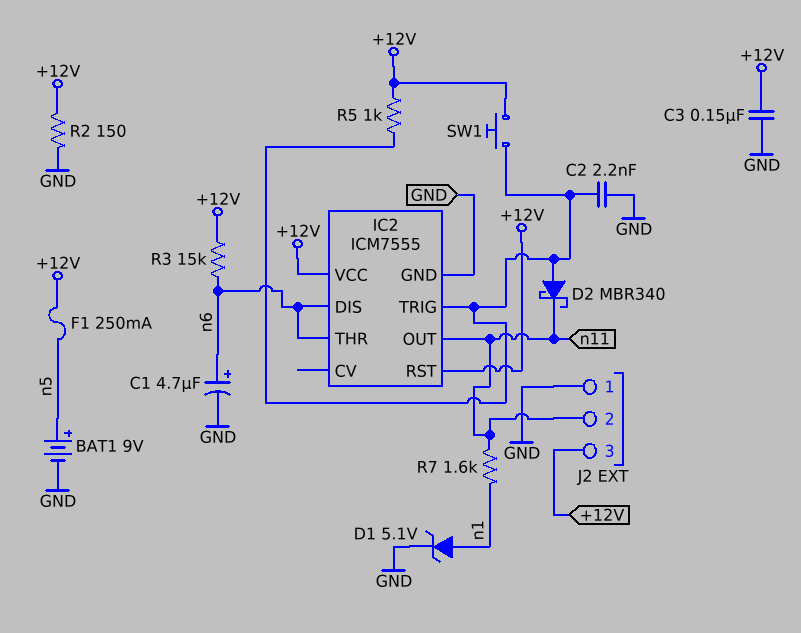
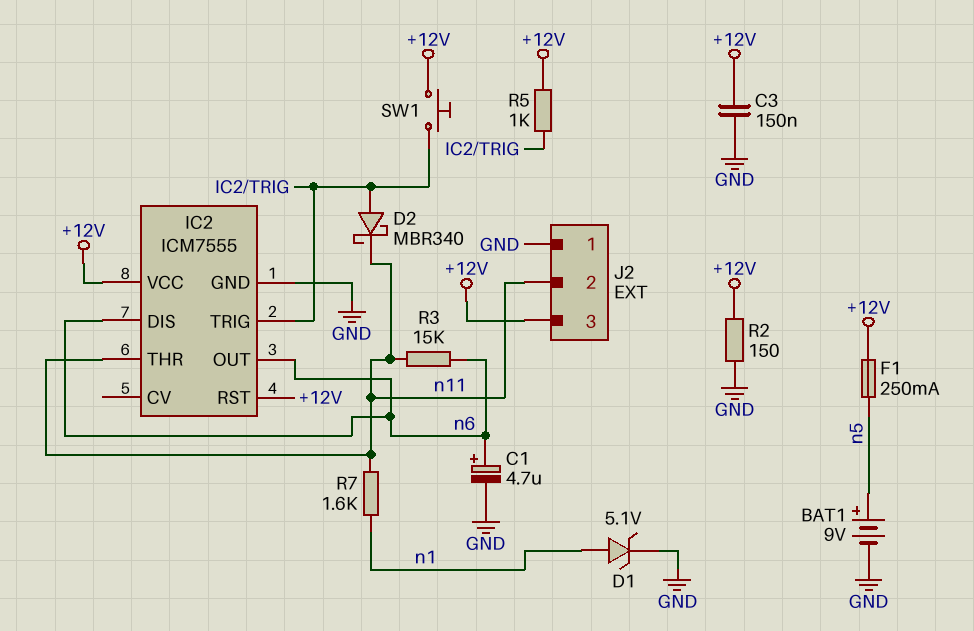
C2: 2.2nF (GND, IC2/TRIG) -> none
IC2 pin OUT: n11 -> n6
IC2 pin THR: n6 -> n11
R3: 15k (+12V, n6) -> 15k (n6, n11)

